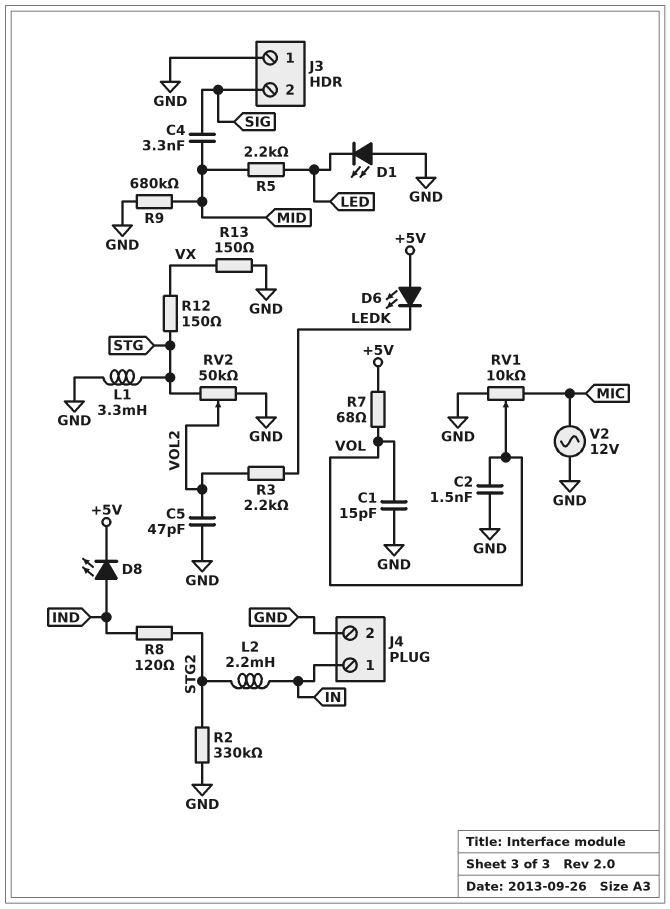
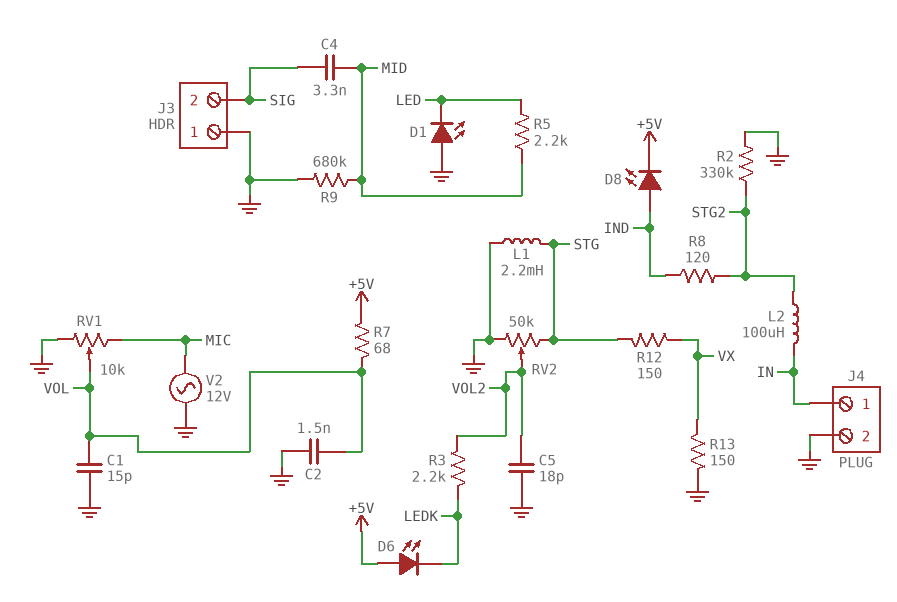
C5: 47pF (GND, VOL2) -> 18pF (GND, VOL2)
L1: 3.3mH (GND, STG) -> 2.2mH (GND, STG)
L2: 2.2mH (IN, STG2) -> 100uH (IN, STG2)

